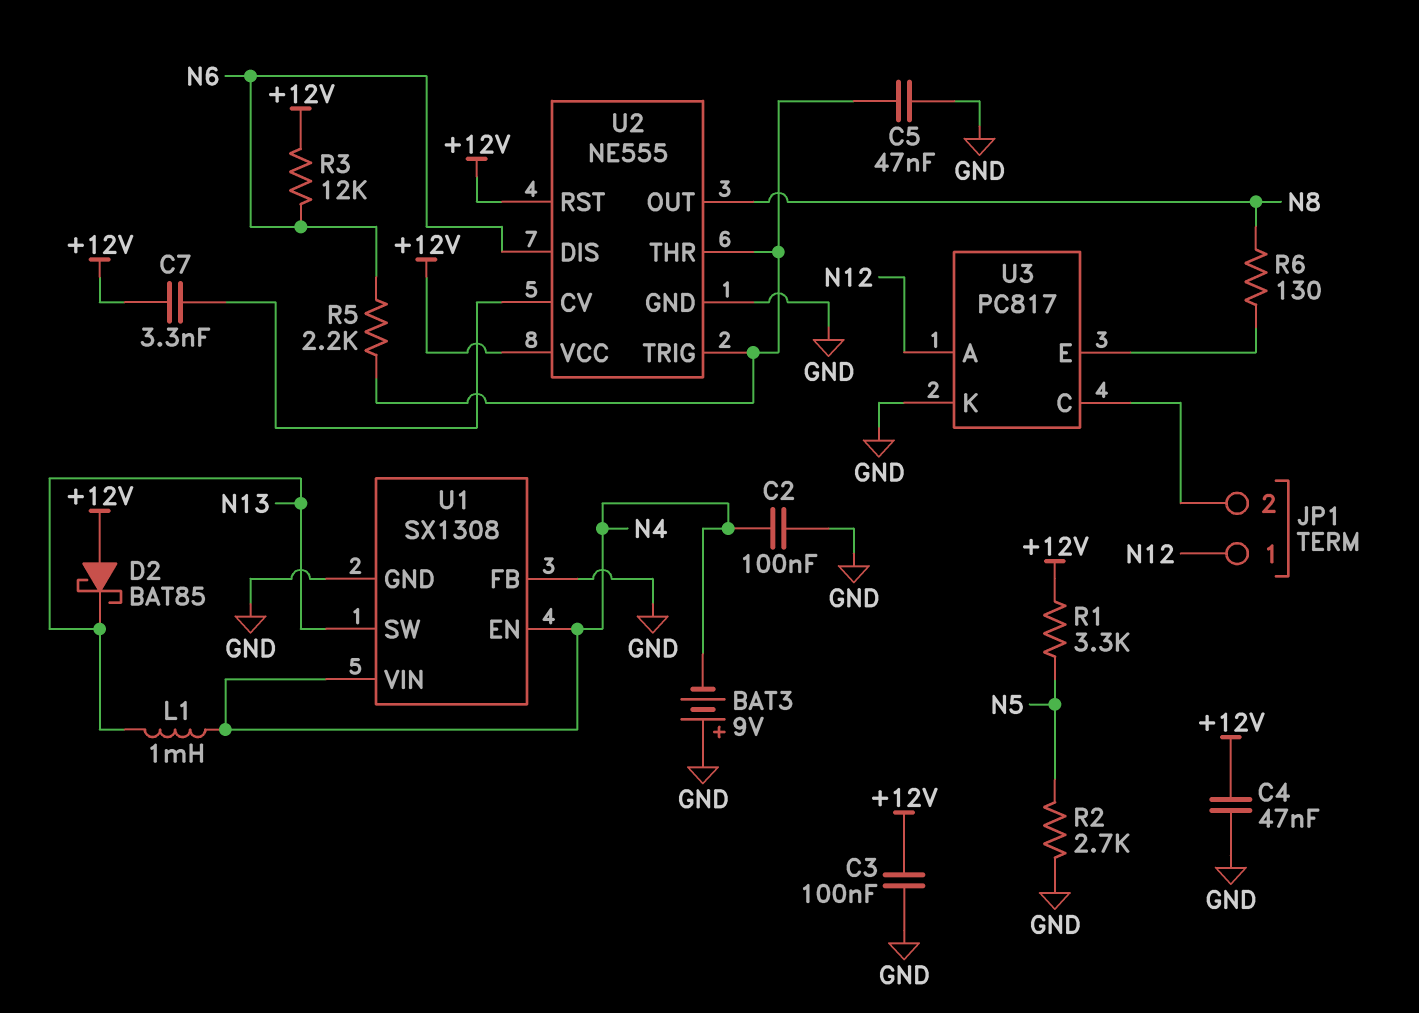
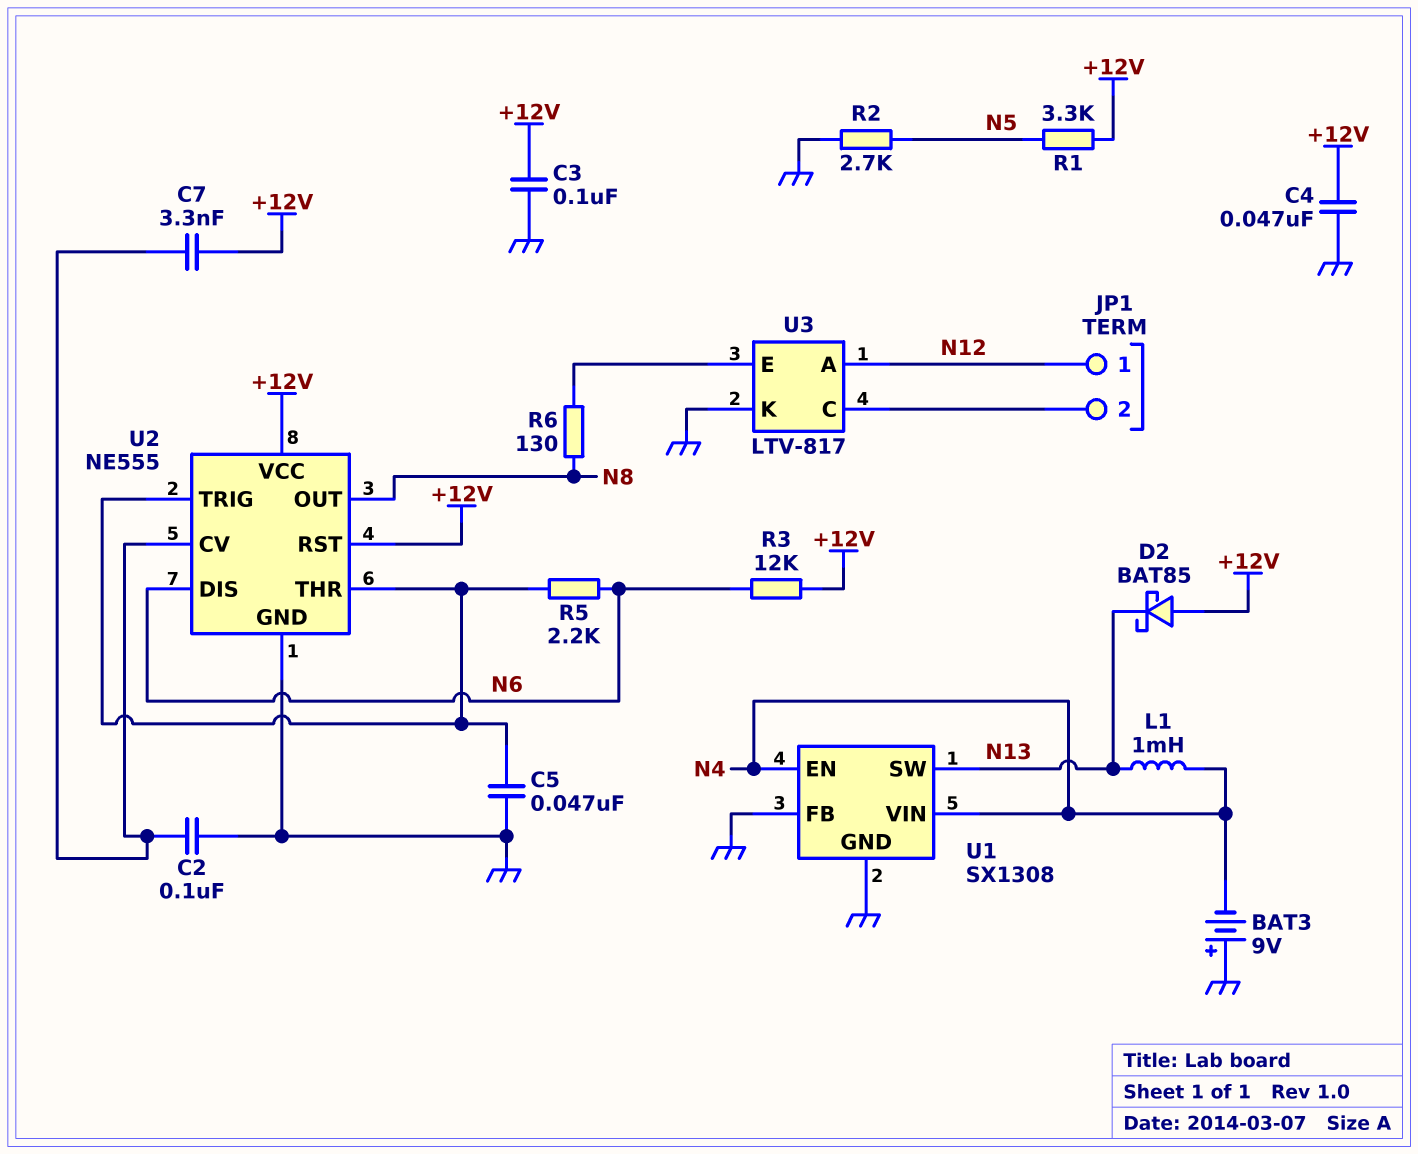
C2: 100nF (GND, N4) -> 100nF (GND, U2/CV)
U3: PC817 -> LTV-817

